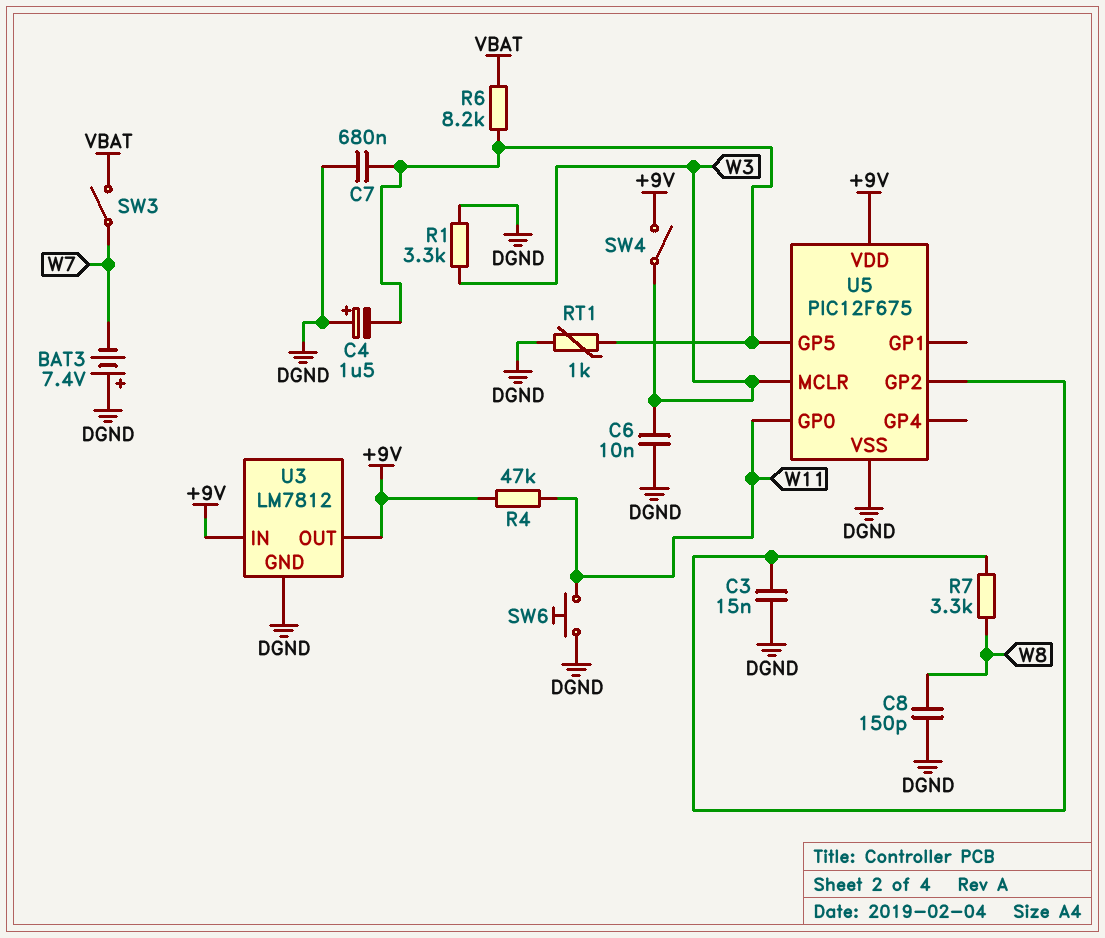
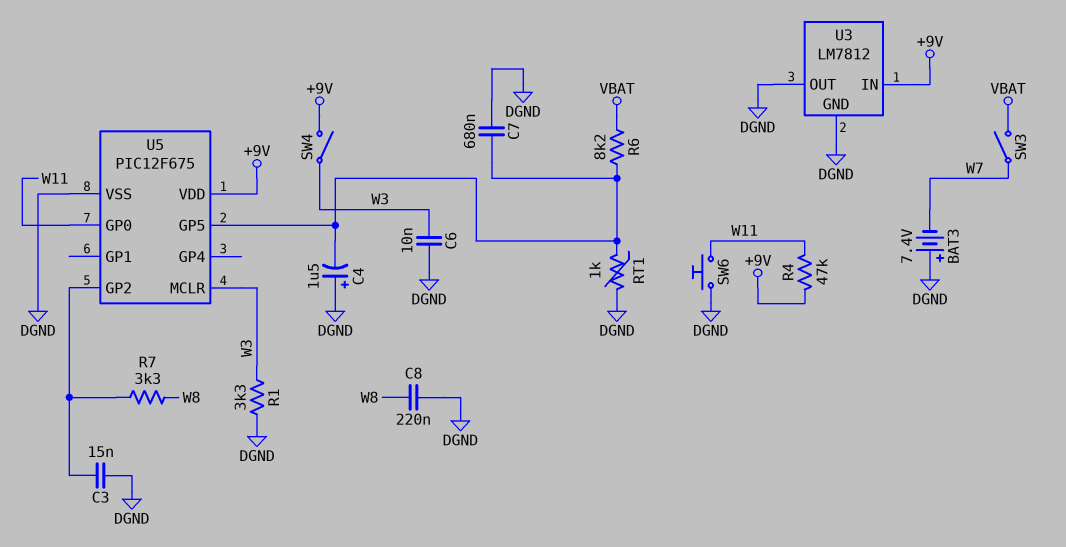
C8: 150pF (DGND, W8) -> 220nF (DGND, W8)
U3 pin OUT: +9V -> DGND

